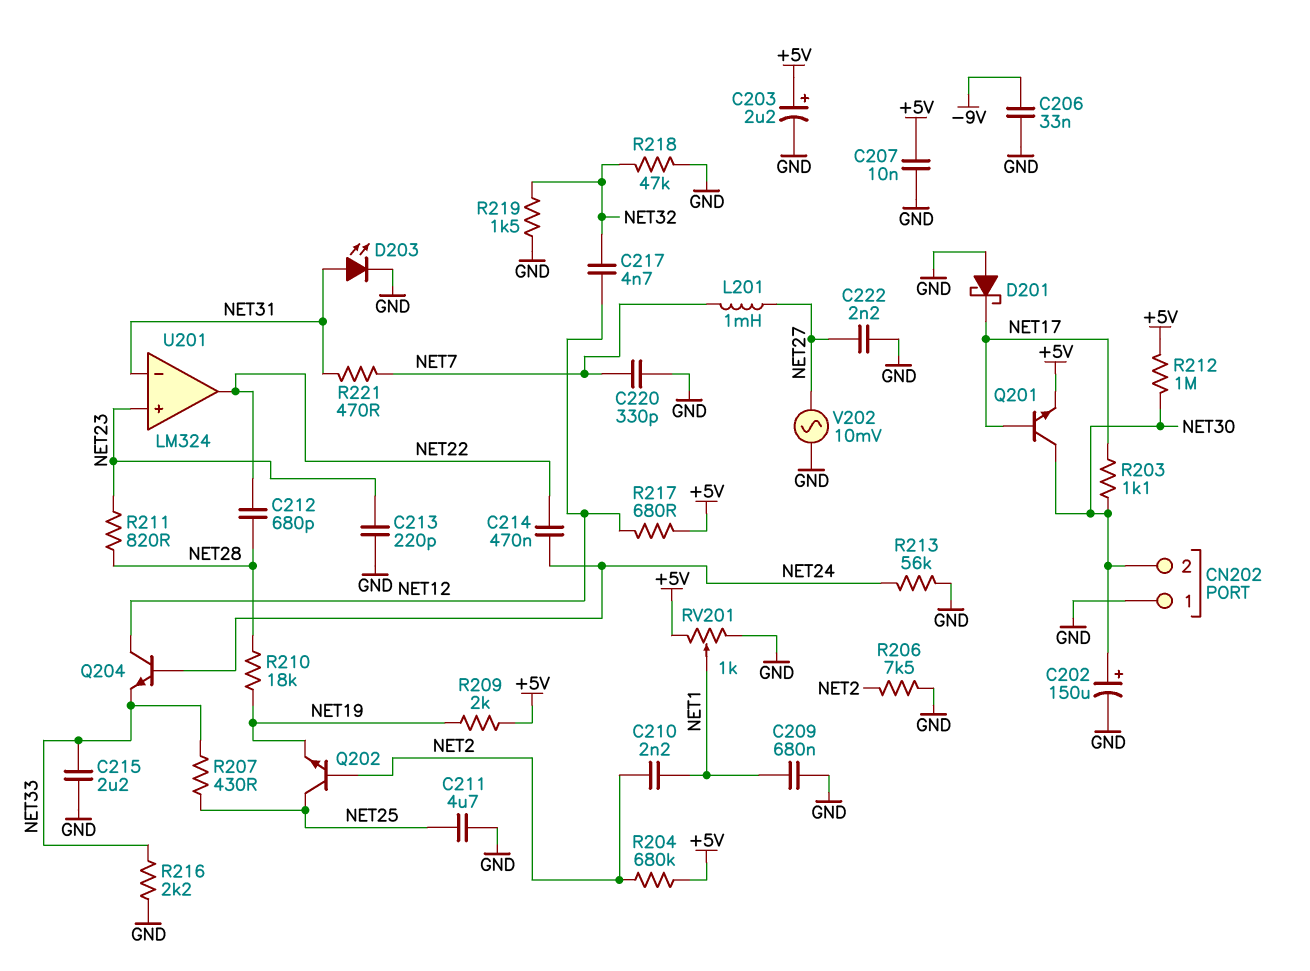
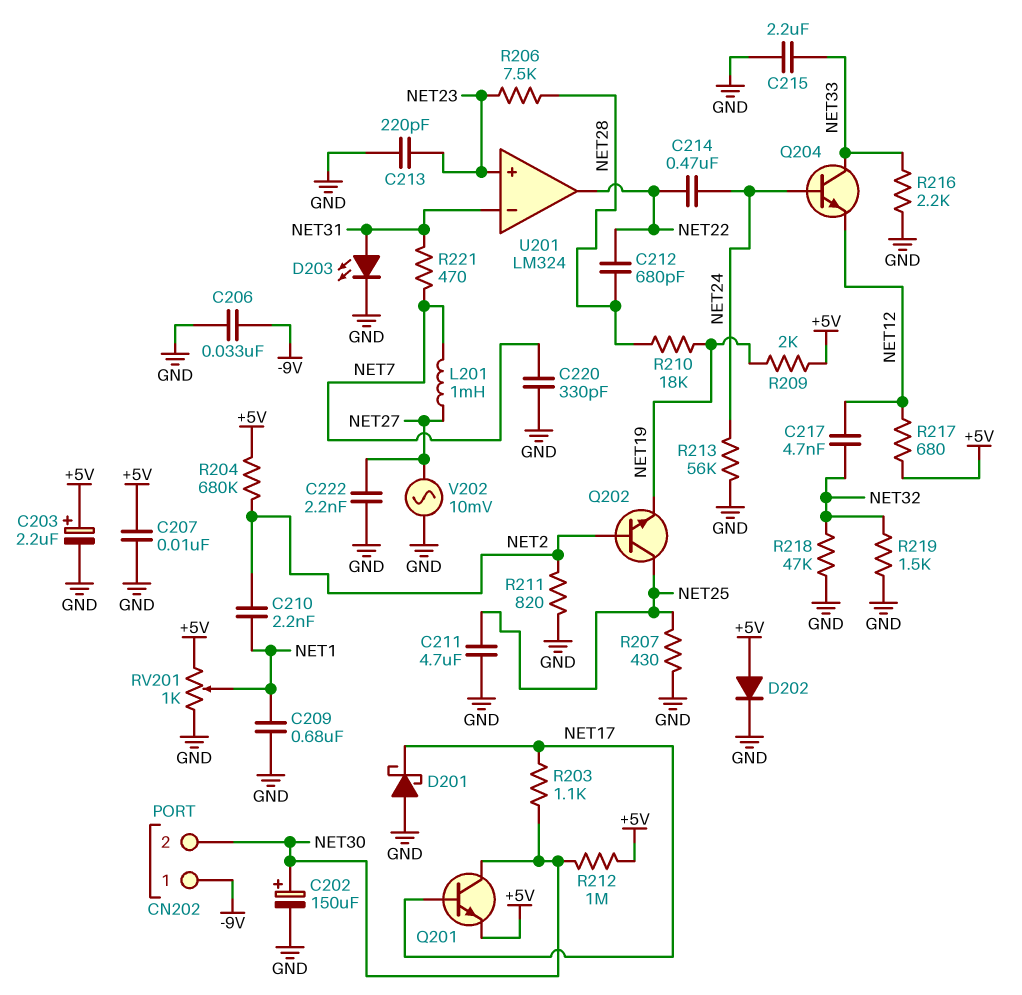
CN202 pin 1: GND -> -9V
D202: none -> diode (A +5V, K GND)
Q204: NPN (B NET24, C NET12, E NET33) -> NPN (B NET24, C NET33, E NET12)
R206: 7.5k (GND, NET2) -> 7.5k (NET23, NET28)
R207: 430 (NET25, NET33) -> 430 (GND, NET25)
R211: 820 (NET23, NET28) -> 820 (GND, NET2)

